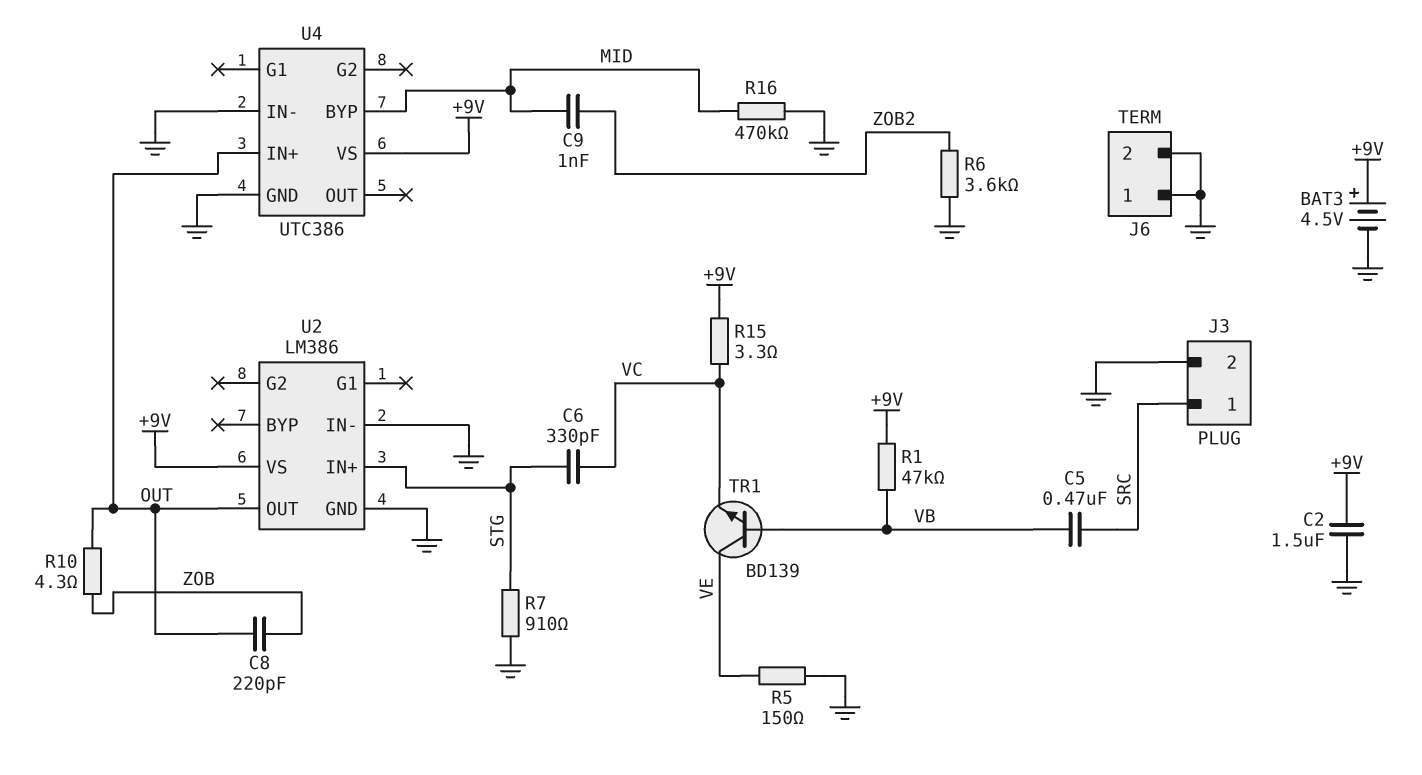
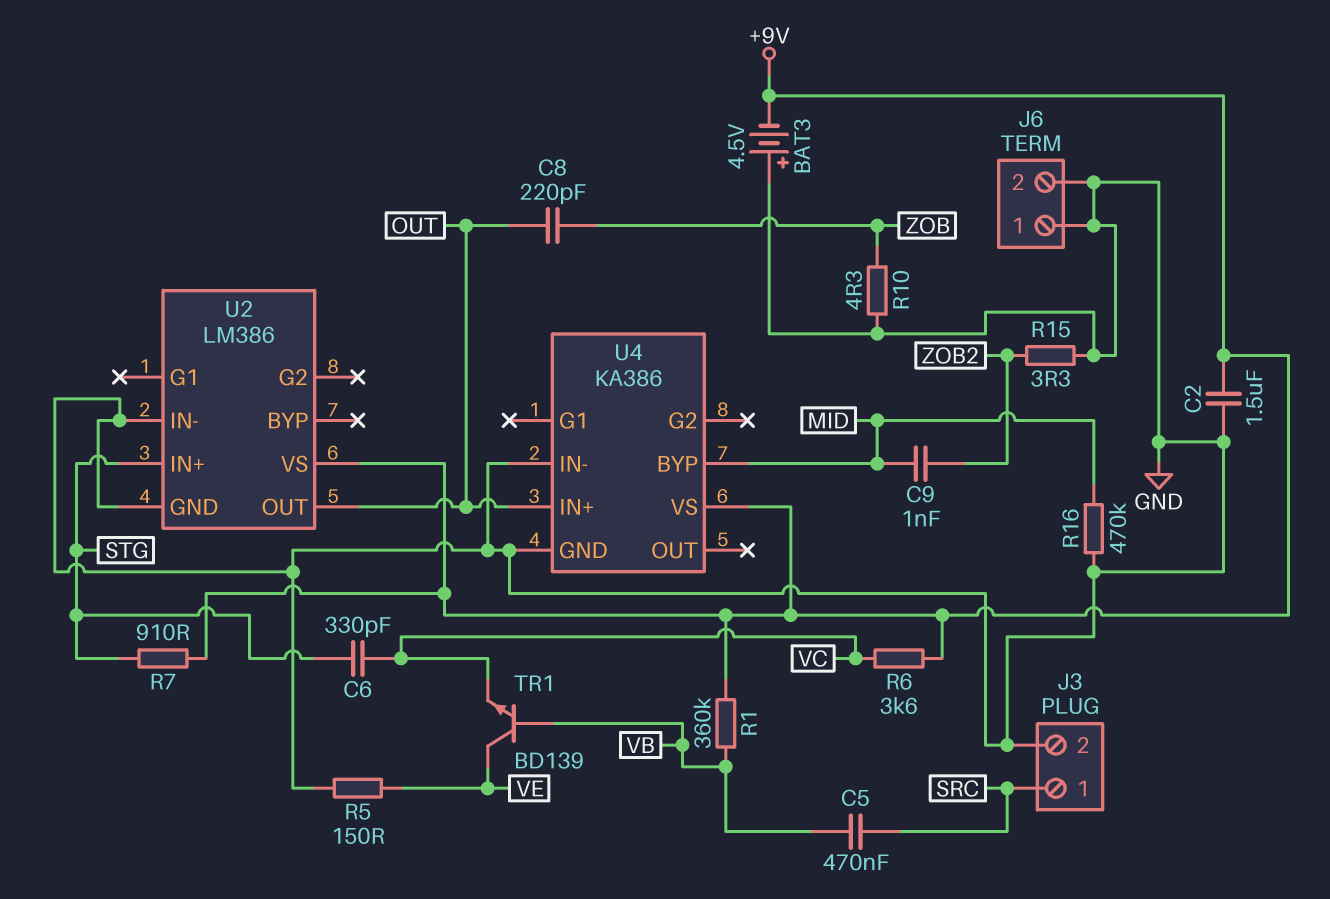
BAT3: 4.5V (plus +9V, minus GND) -> 4.5V (plus GND, minus +9V)
R1: 47k (+9V, VB) -> 360k (+9V, VB)
R6: 3.6k (GND, ZOB2) -> 3.6k (+9V, VC)
R7: 910 (GND, STG) -> 910 (+9V, STG)
R10: 4.3 (OUT, ZOB) -> 4.3 (GND, ZOB)
R15: 3.3 (+9V, VC) -> 3.3 (GND, ZOB2)
U4: UTC386 -> KA386

